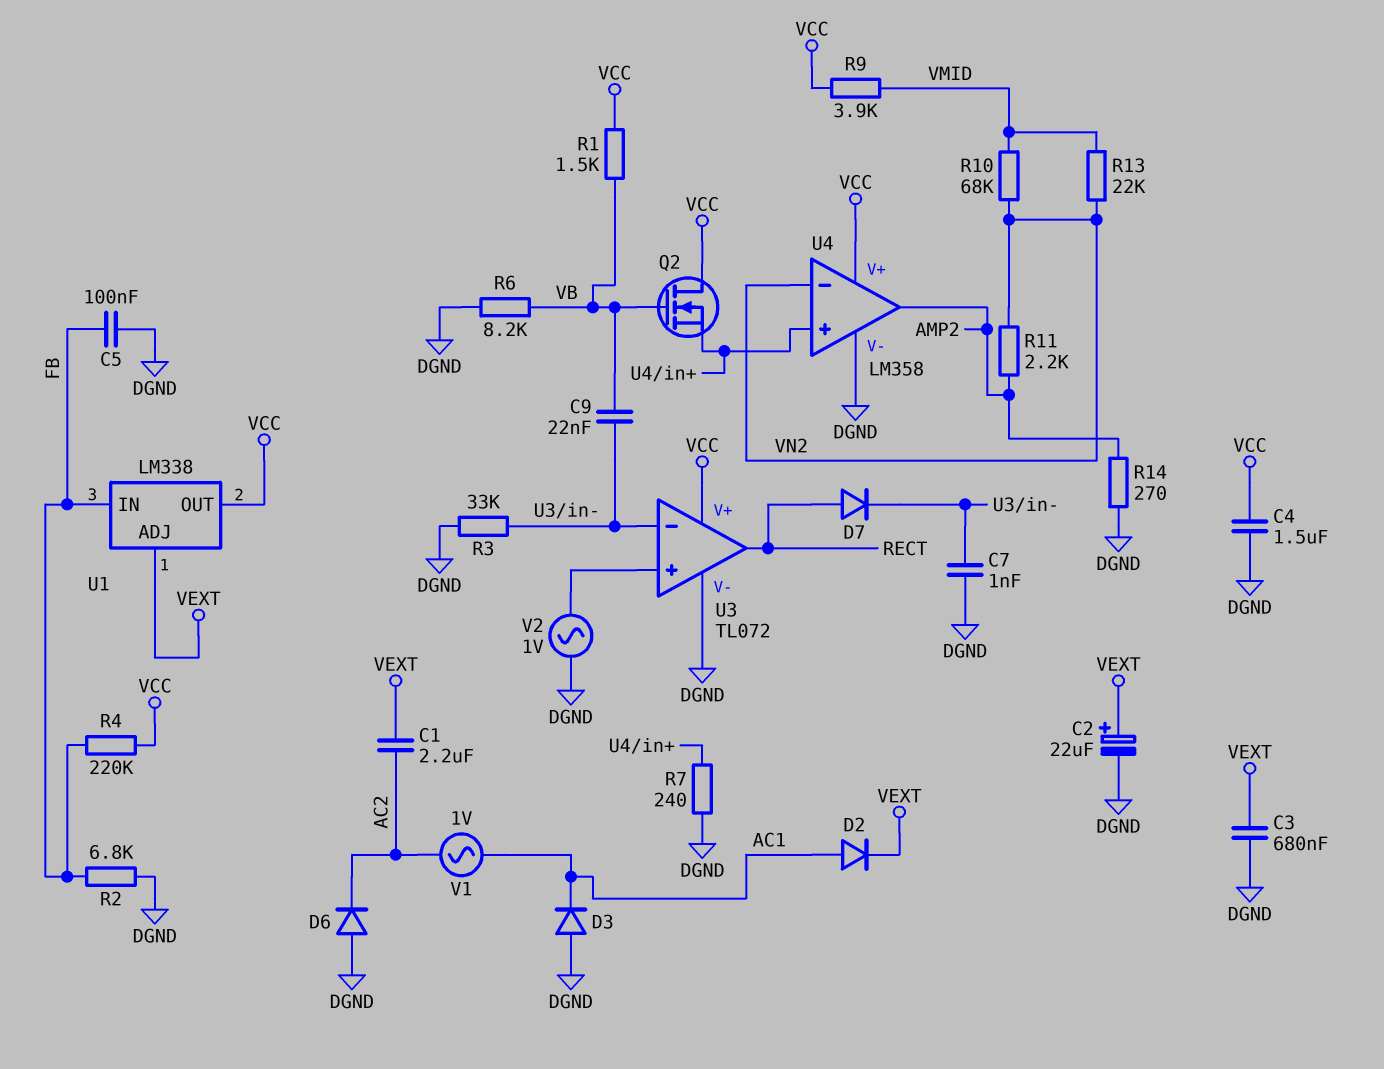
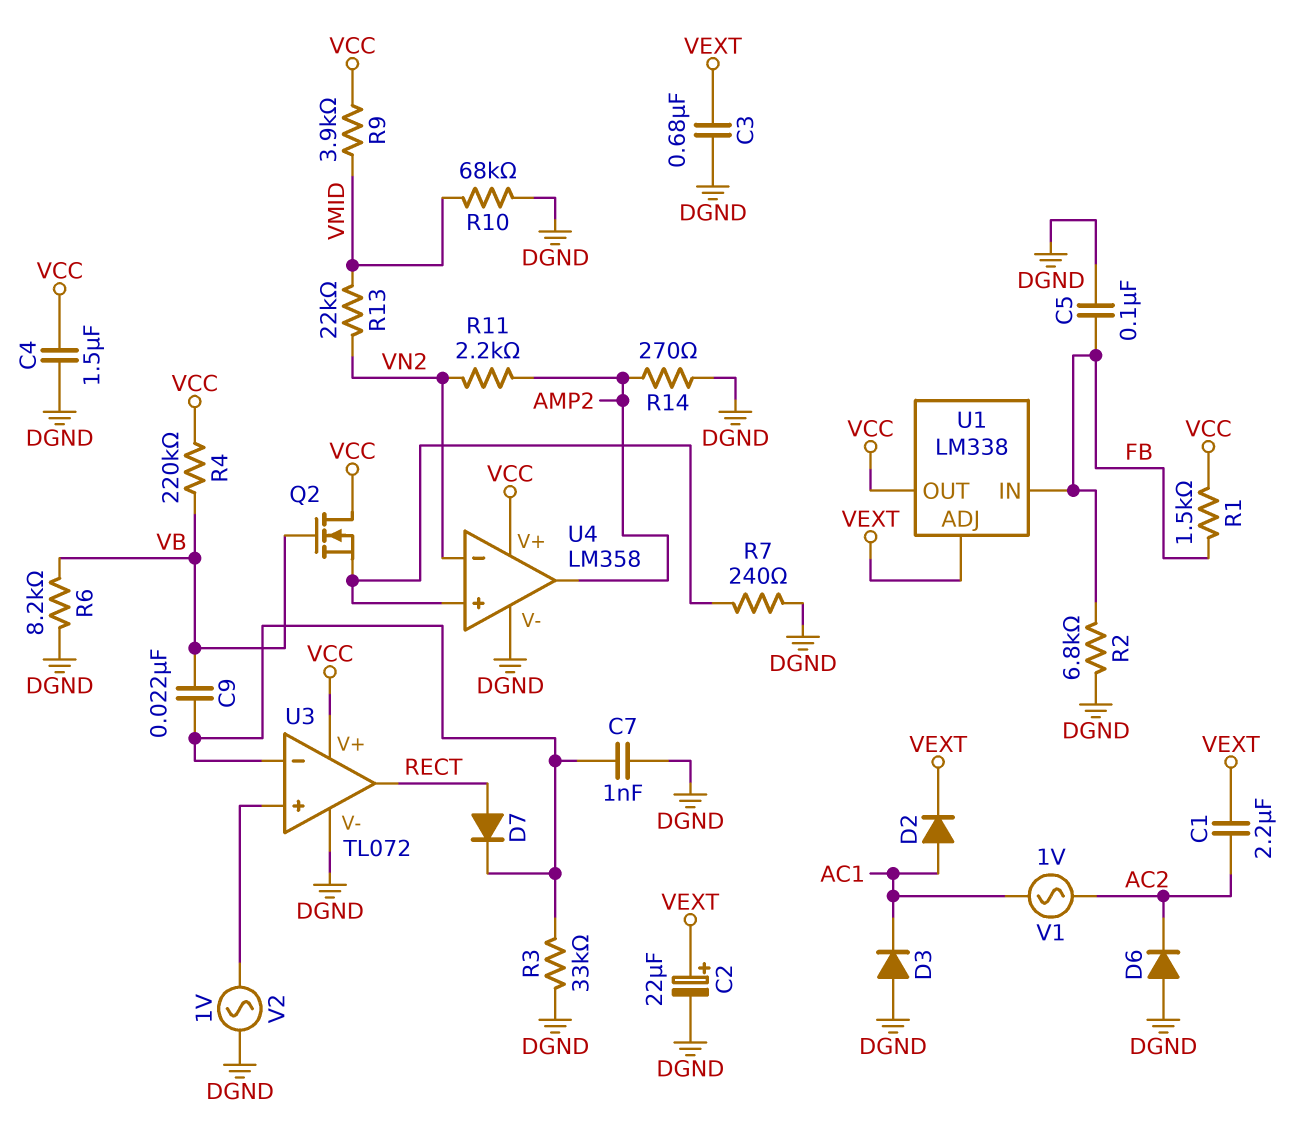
R1: 1.5k (VB, VCC) -> 1.5k (FB, VCC)
R4: 220k (FB, VCC) -> 220k (VB, VCC)
R10: 68k (VMID, VN2) -> 68k (DGND, VMID)

